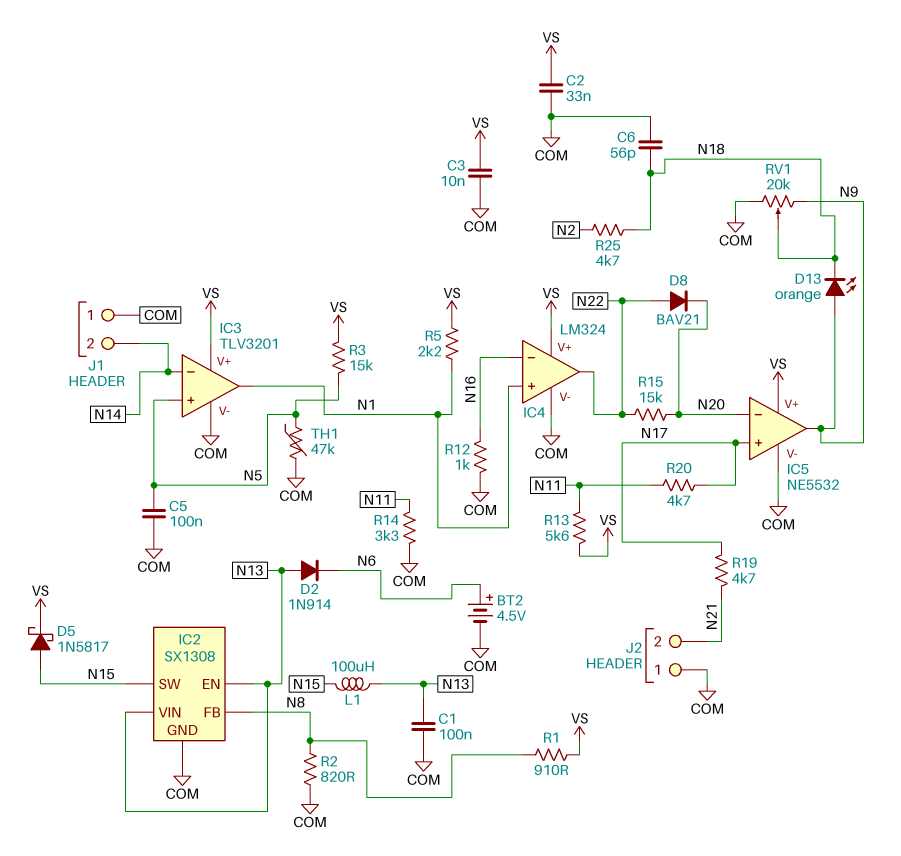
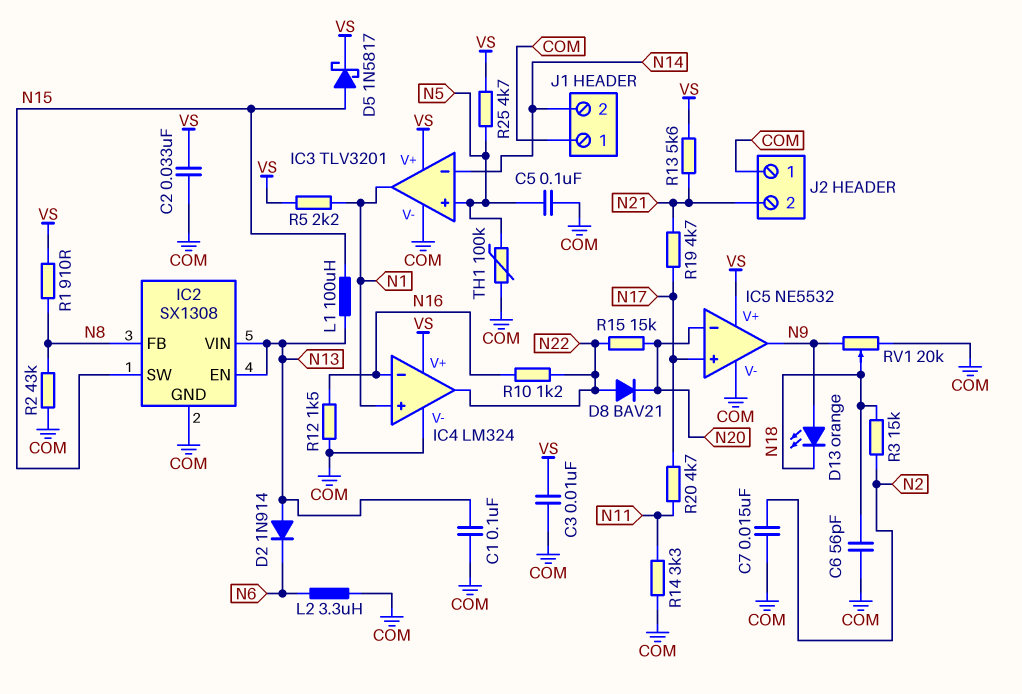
BT2: 4.5V (plus N6, minus COM) -> none
C7: none -> 15nF (COM, N2)
L2: none -> 3.3uH (COM, N6)
R2: 820 (COM, N8) -> 43k (COM, N8)
R3: 15k (N5, VS) -> 15k (N2, N18)
R10: none -> 1.2k (N16, N22)
R12: 1k (COM, N16) -> 1.5k (COM, N16)
R13: 5.6k (N11, VS) -> 5.6k (N21, VS)
R25: 4.7k (N2, N18) -> 4.7k (N5, VS)
TH1: 47k (COM, N5) -> 100k (COM, N5)

